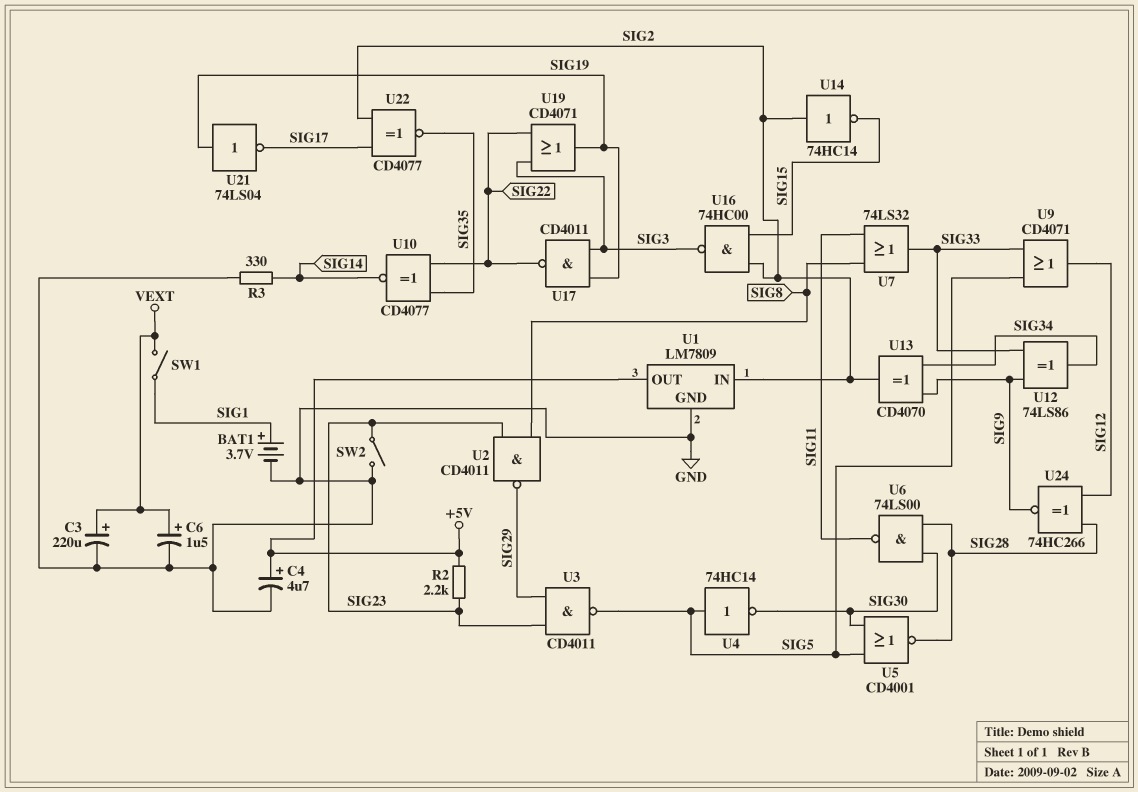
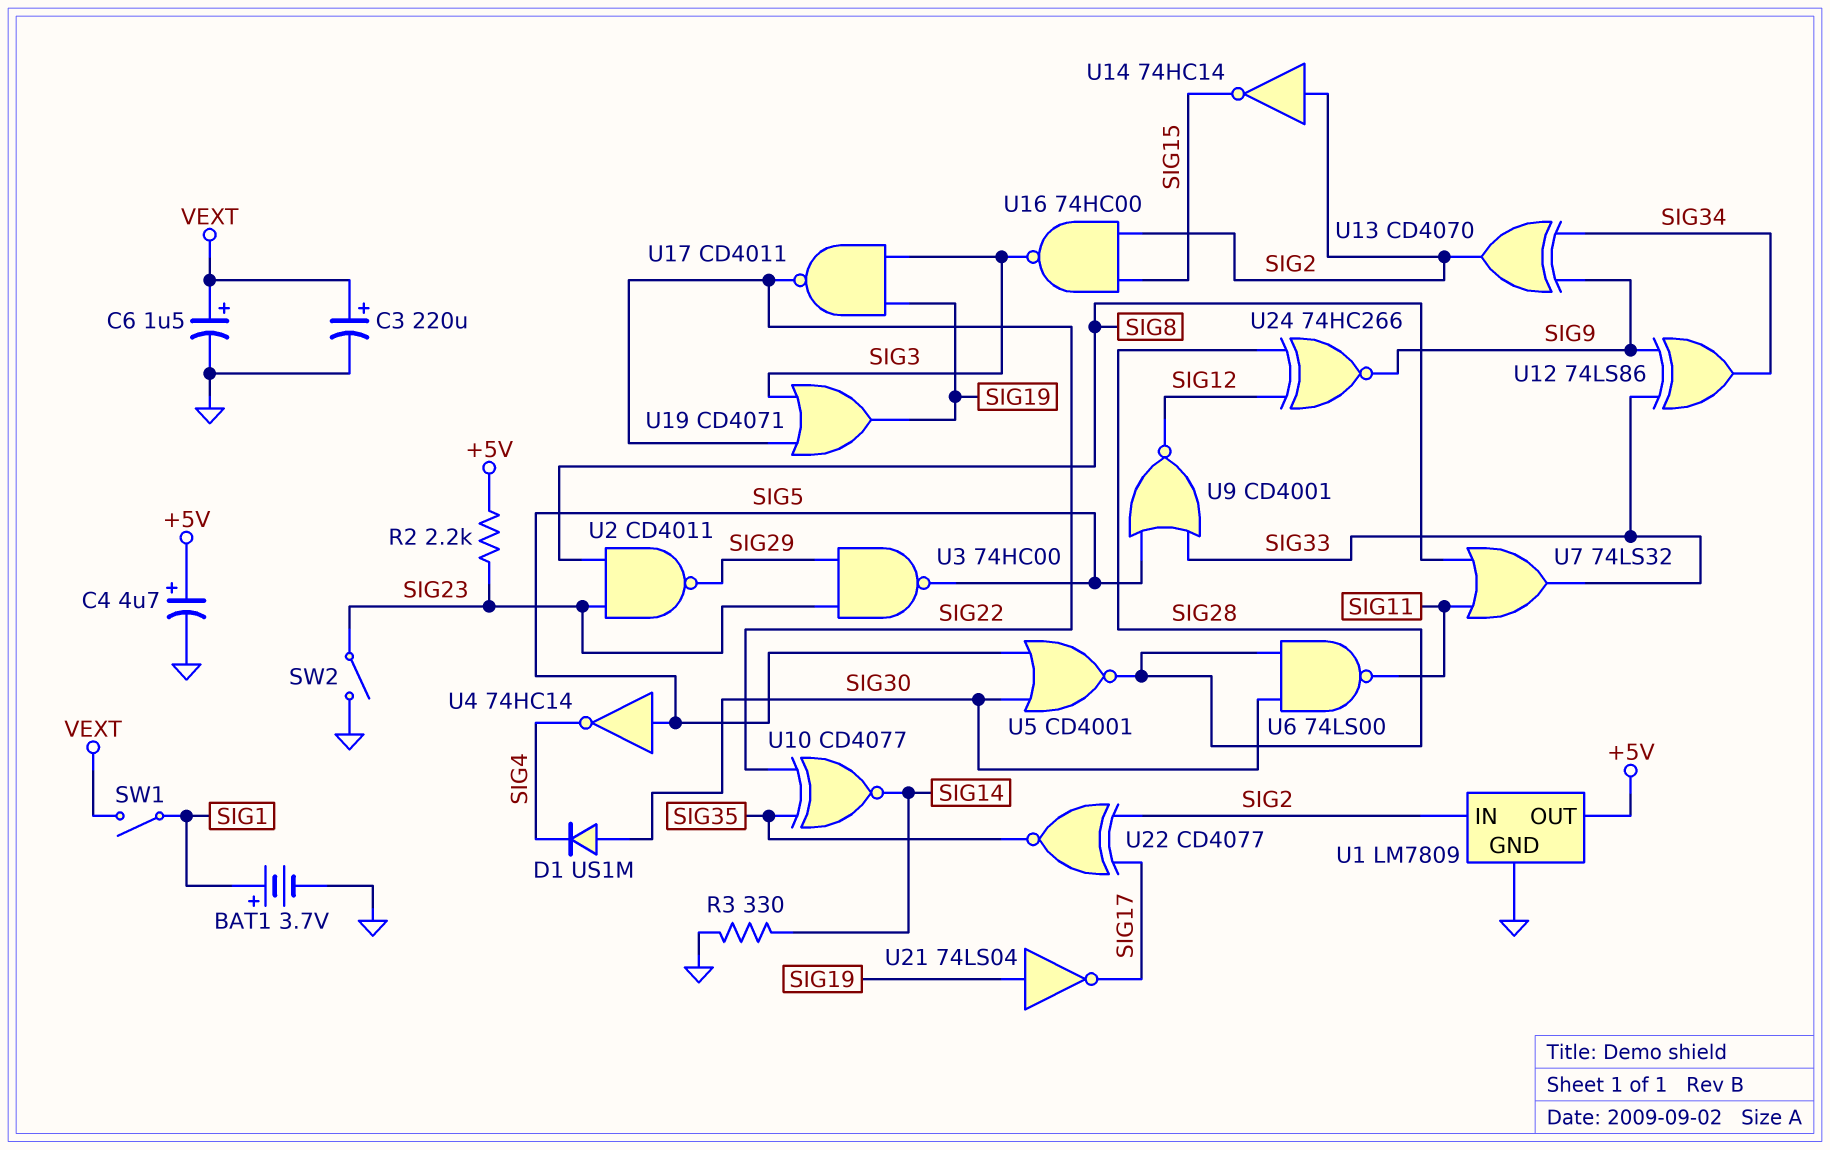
D1: none -> diode US1M (A SIG30, K SIG4)
U3: NAND CD4011 (in SIG23, in SIG29, out SIG5) -> NAND 74HC00 (in SIG23, in SIG29, out SIG5)
U4: NOT 74HC14 (in SIG5, out SIG30) -> NOT 74HC14 (in SIG5, out SIG4)
U9: OR CD4071 (in SIG5, in SIG33, out SIG12) -> NOR CD4001 (in SIG5, in SIG33, out SIG12)

